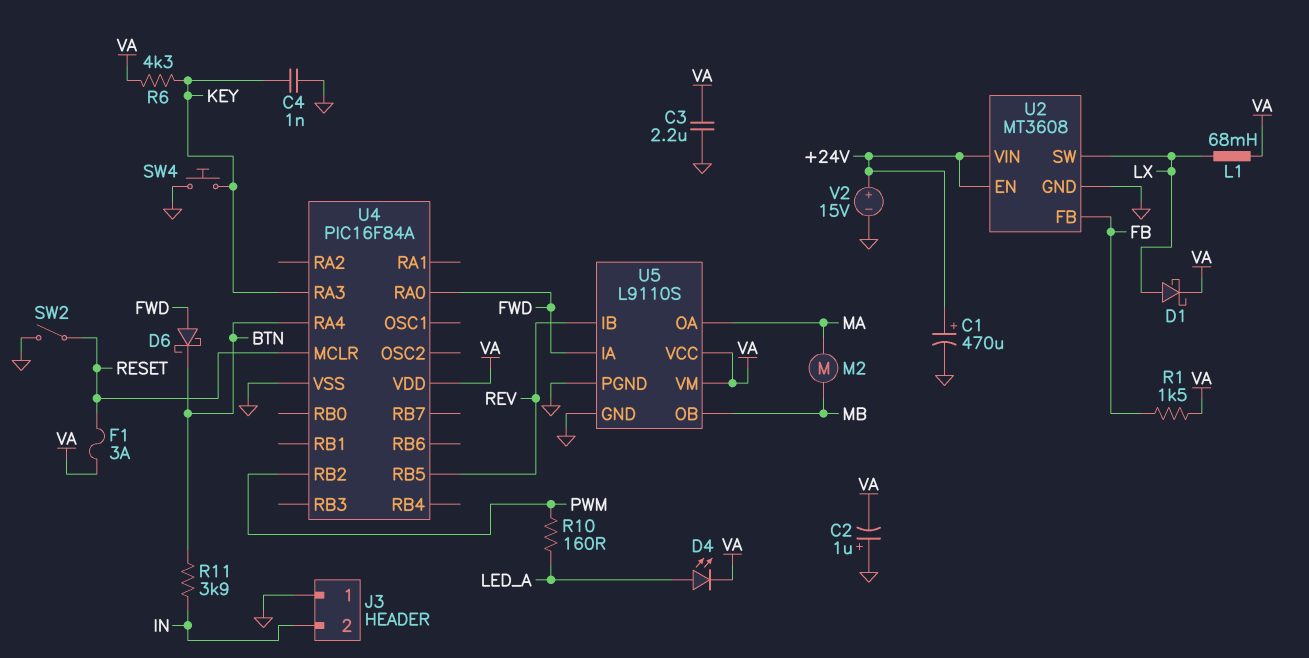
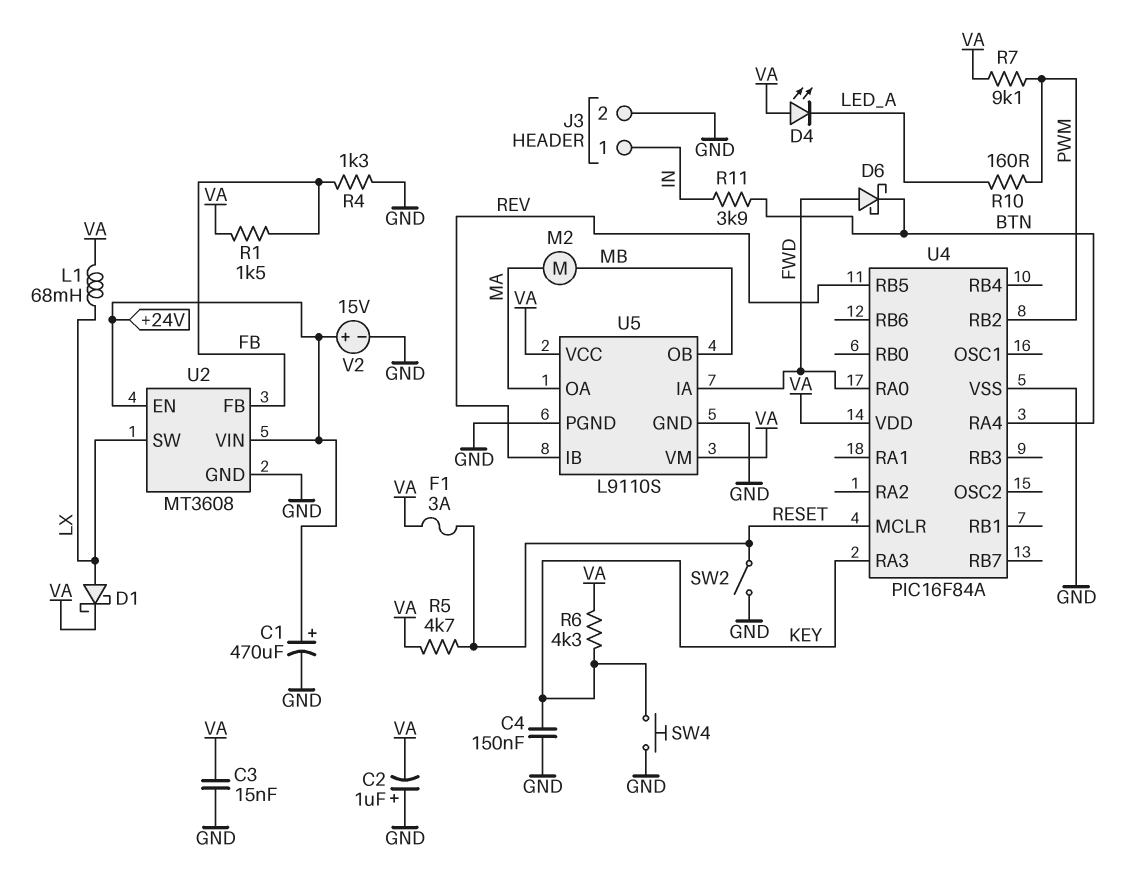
C3: 2.2uF (GND, VA) -> 15nF (GND, VA)
C4: 1nF (GND, KEY) -> 150nF (GND, KEY)
D4: LED (A LED_A, K VA) -> LED (A VA, K LED_A)
J3 pin 1: GND -> IN
J3 pin 2: IN -> GND
R4: none -> 1.3k (FB, GND)
R5: none -> 4.7k (RESET, VA)
R7: none -> 9.1k (PWM, VA)

